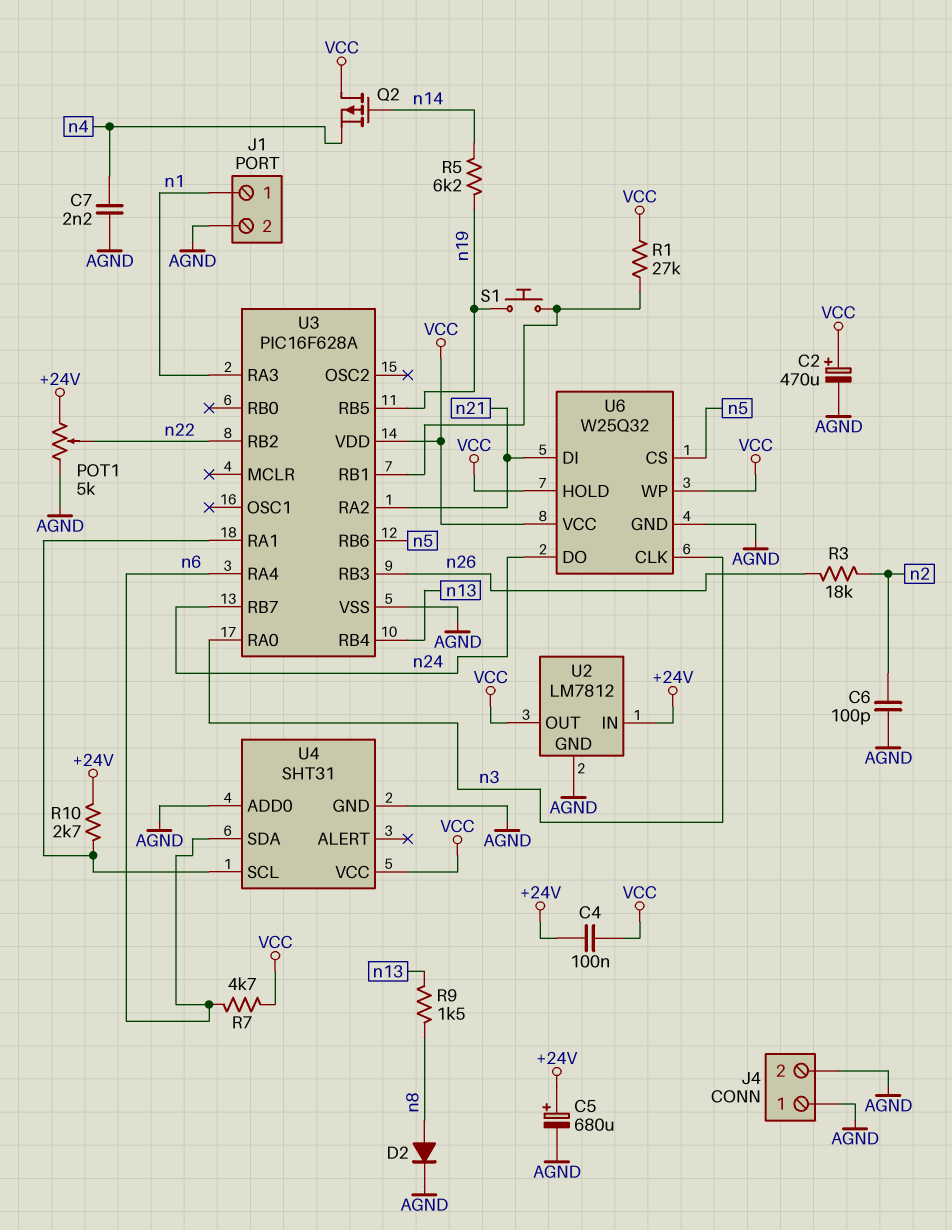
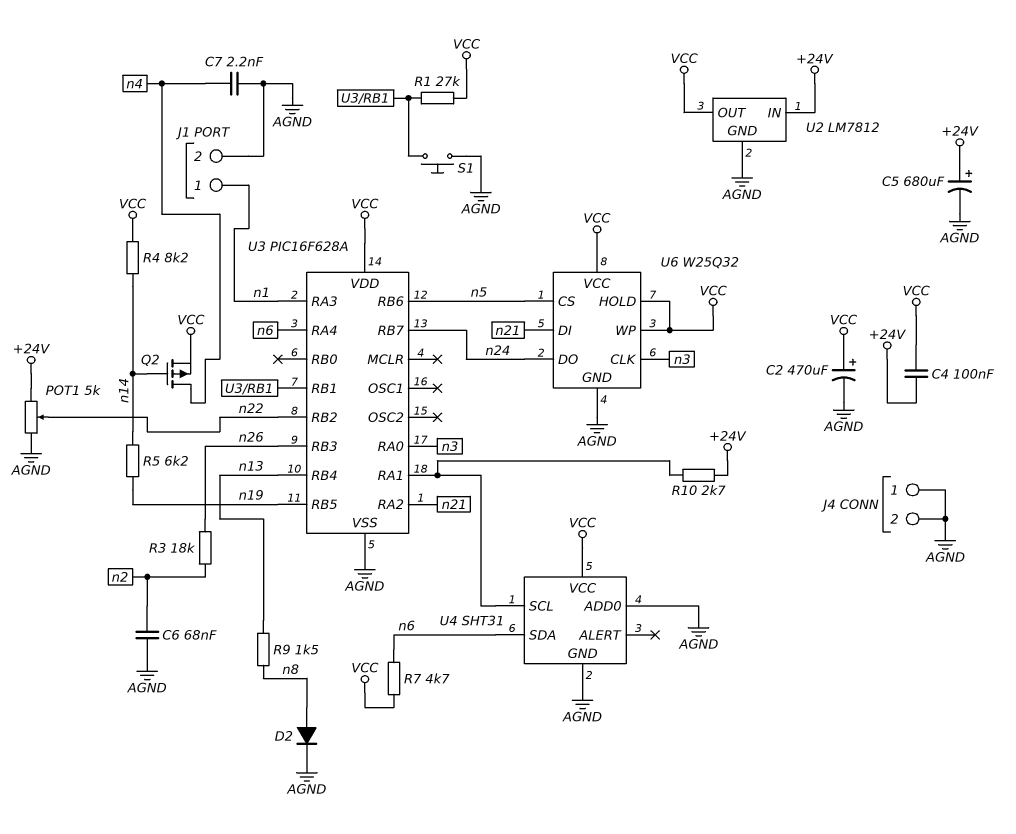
C6: 100pF (AGND, n2) -> 68nF (AGND, n2)
Q2: PMOS (G n14, D VCC, S n4) -> PMOS (G n14, D n4, S VCC)
R4: none -> 8.2k (VCC, n14)
S1: button (U3/RB1, n19) -> button (AGND, U3/RB1)

